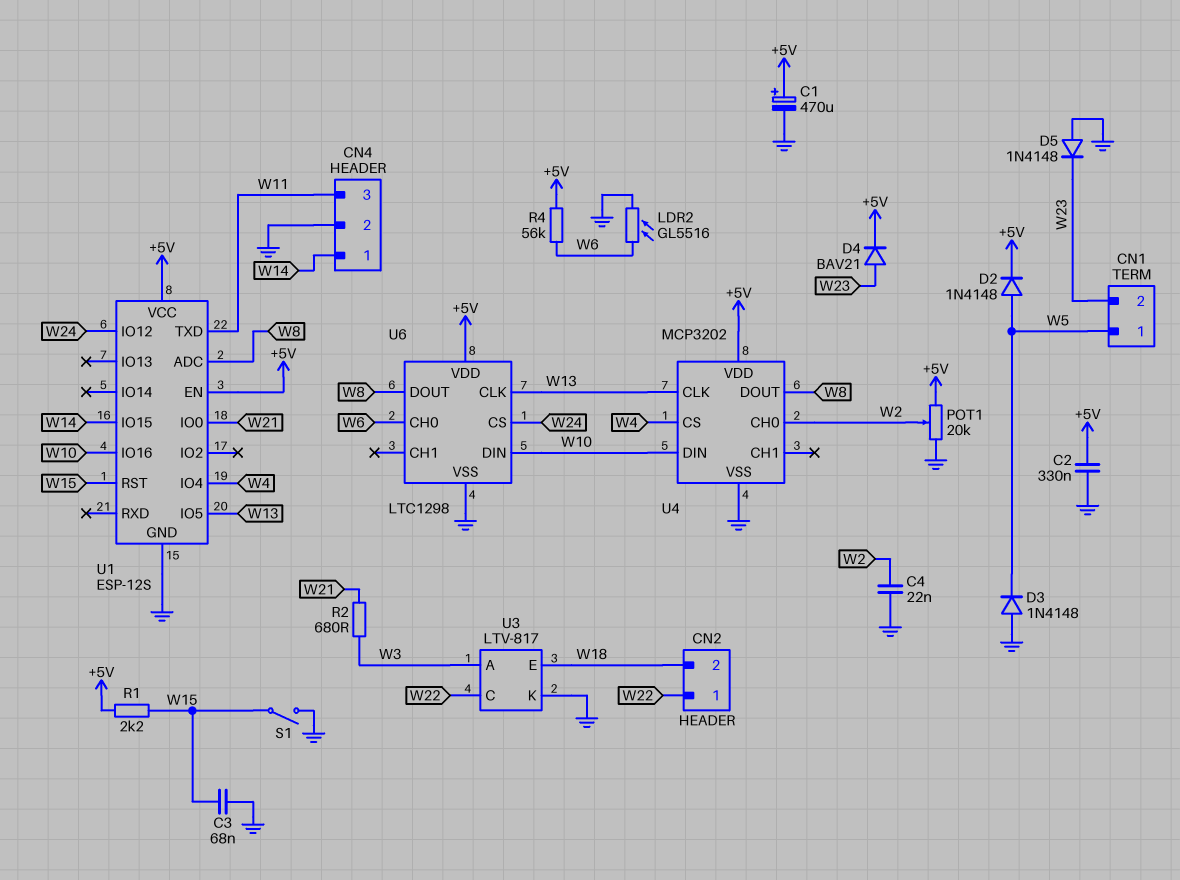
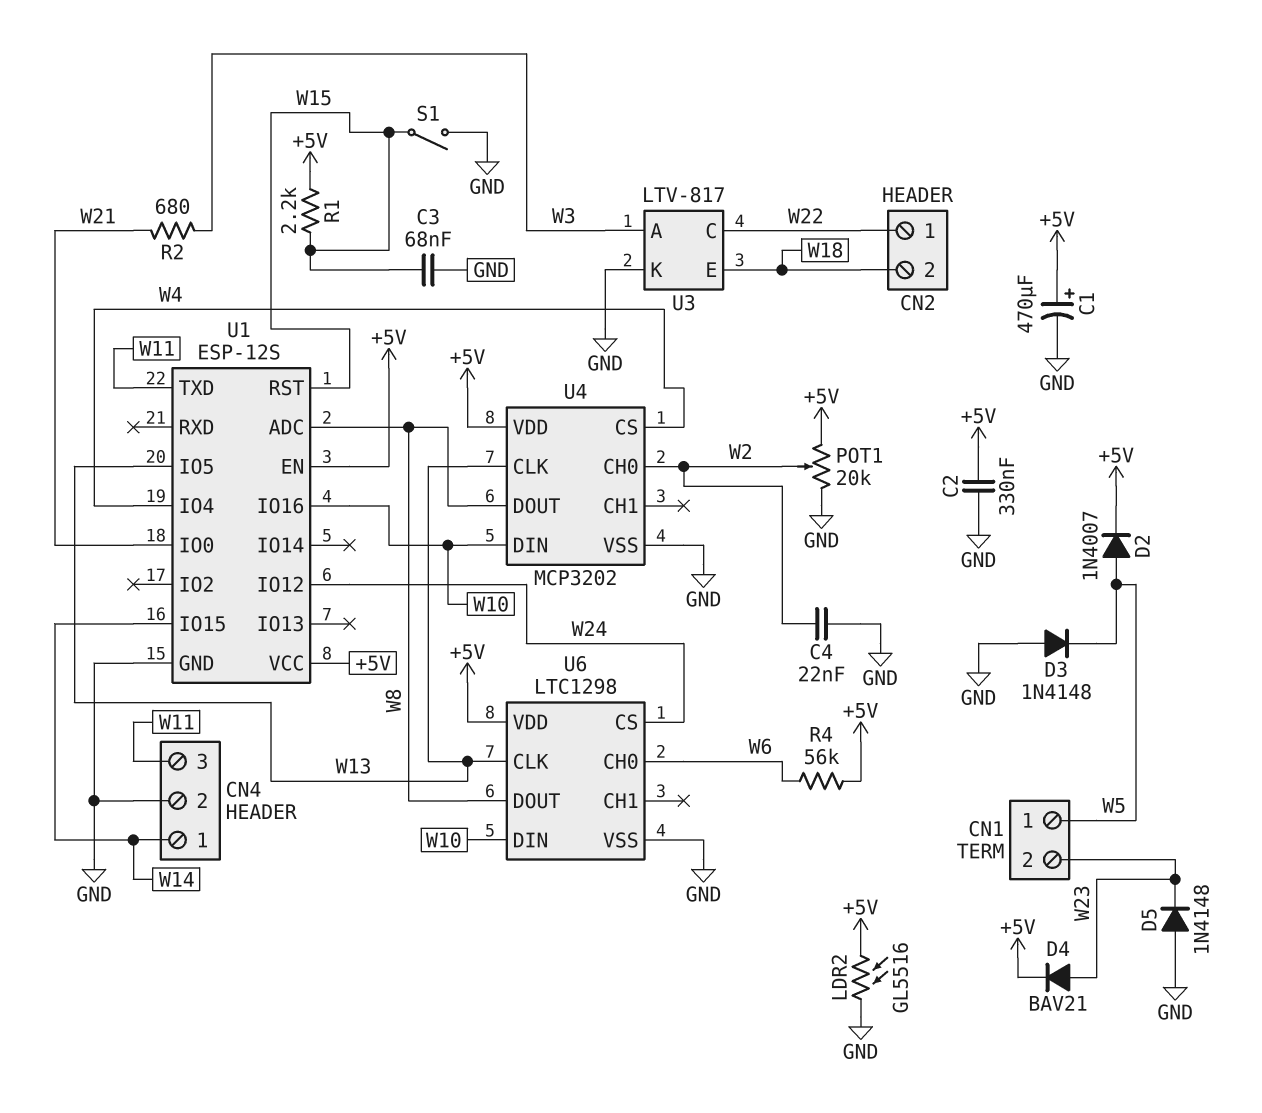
D2: diode 1N4148 (A W5, K +5V) -> diode 1N4007 (A W5, K +5V)
LDR2: GL5516 (GND, W6) -> GL5516 (+5V, GND)

